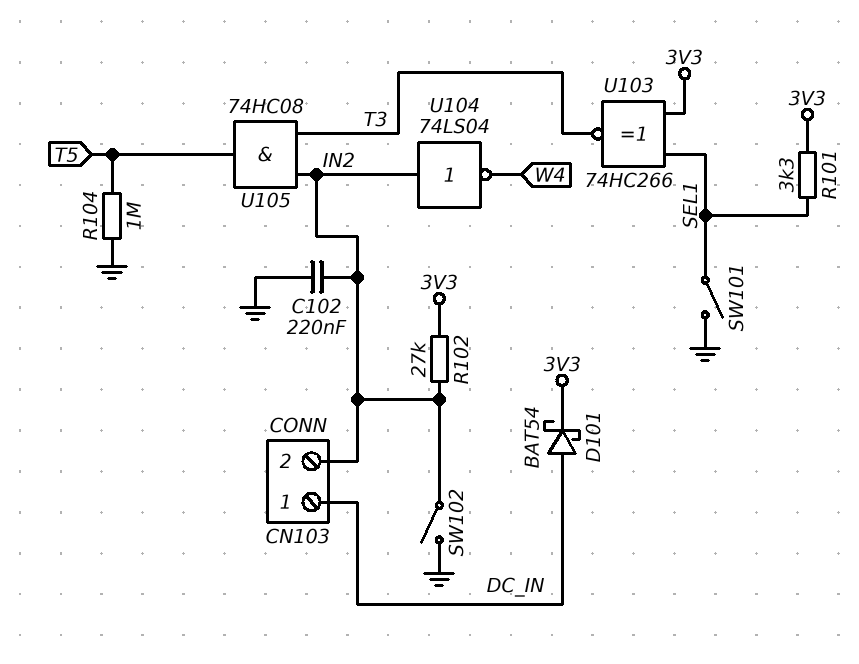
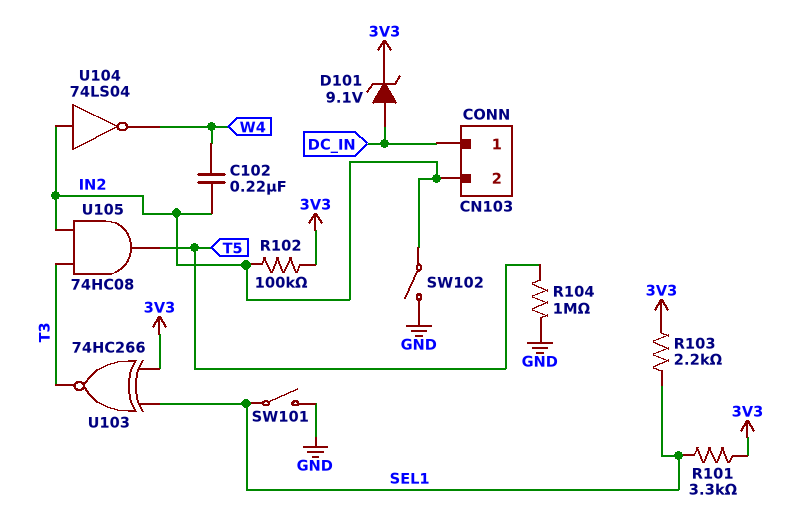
C102: 220nF (GND, IN2) -> 220nF (IN2, W4)
D101: schottky BAT54 (A DC_IN, K 3V3) -> zener 9.1V (A DC_IN, K 3V3)
R102: 27k (3V3, IN2) -> 100k (3V3, IN2)
R103: none -> 2.2k (3V3, SEL1)

